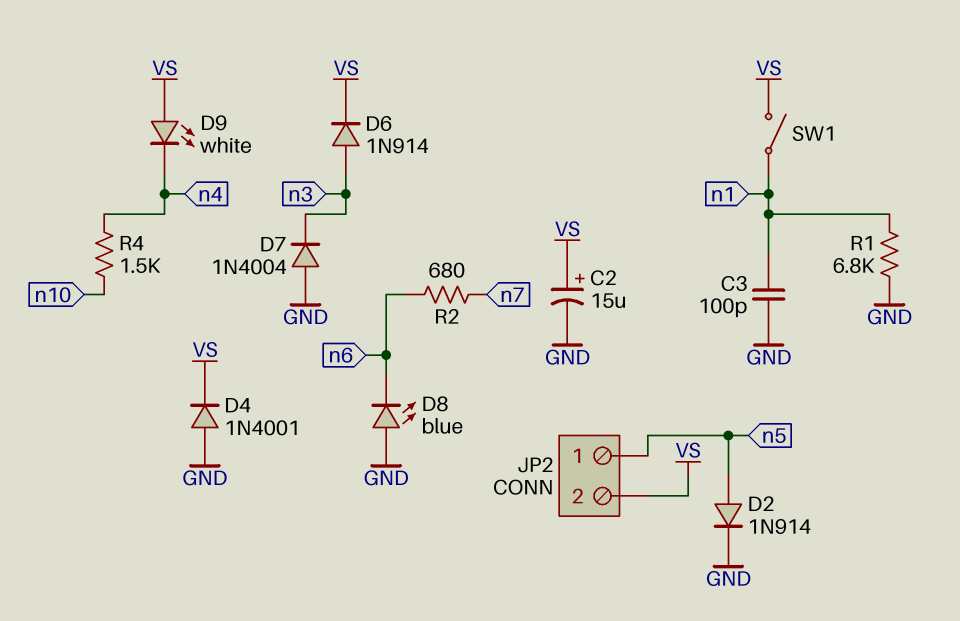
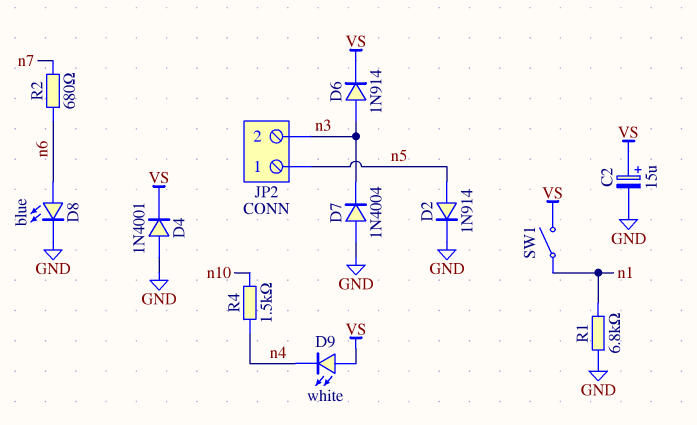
C3: 100pF (GND, n1) -> none
D8: LED blue (A GND, K n6) -> LED blue (A n6, K GND)
JP2 pin 2: VS -> n3

